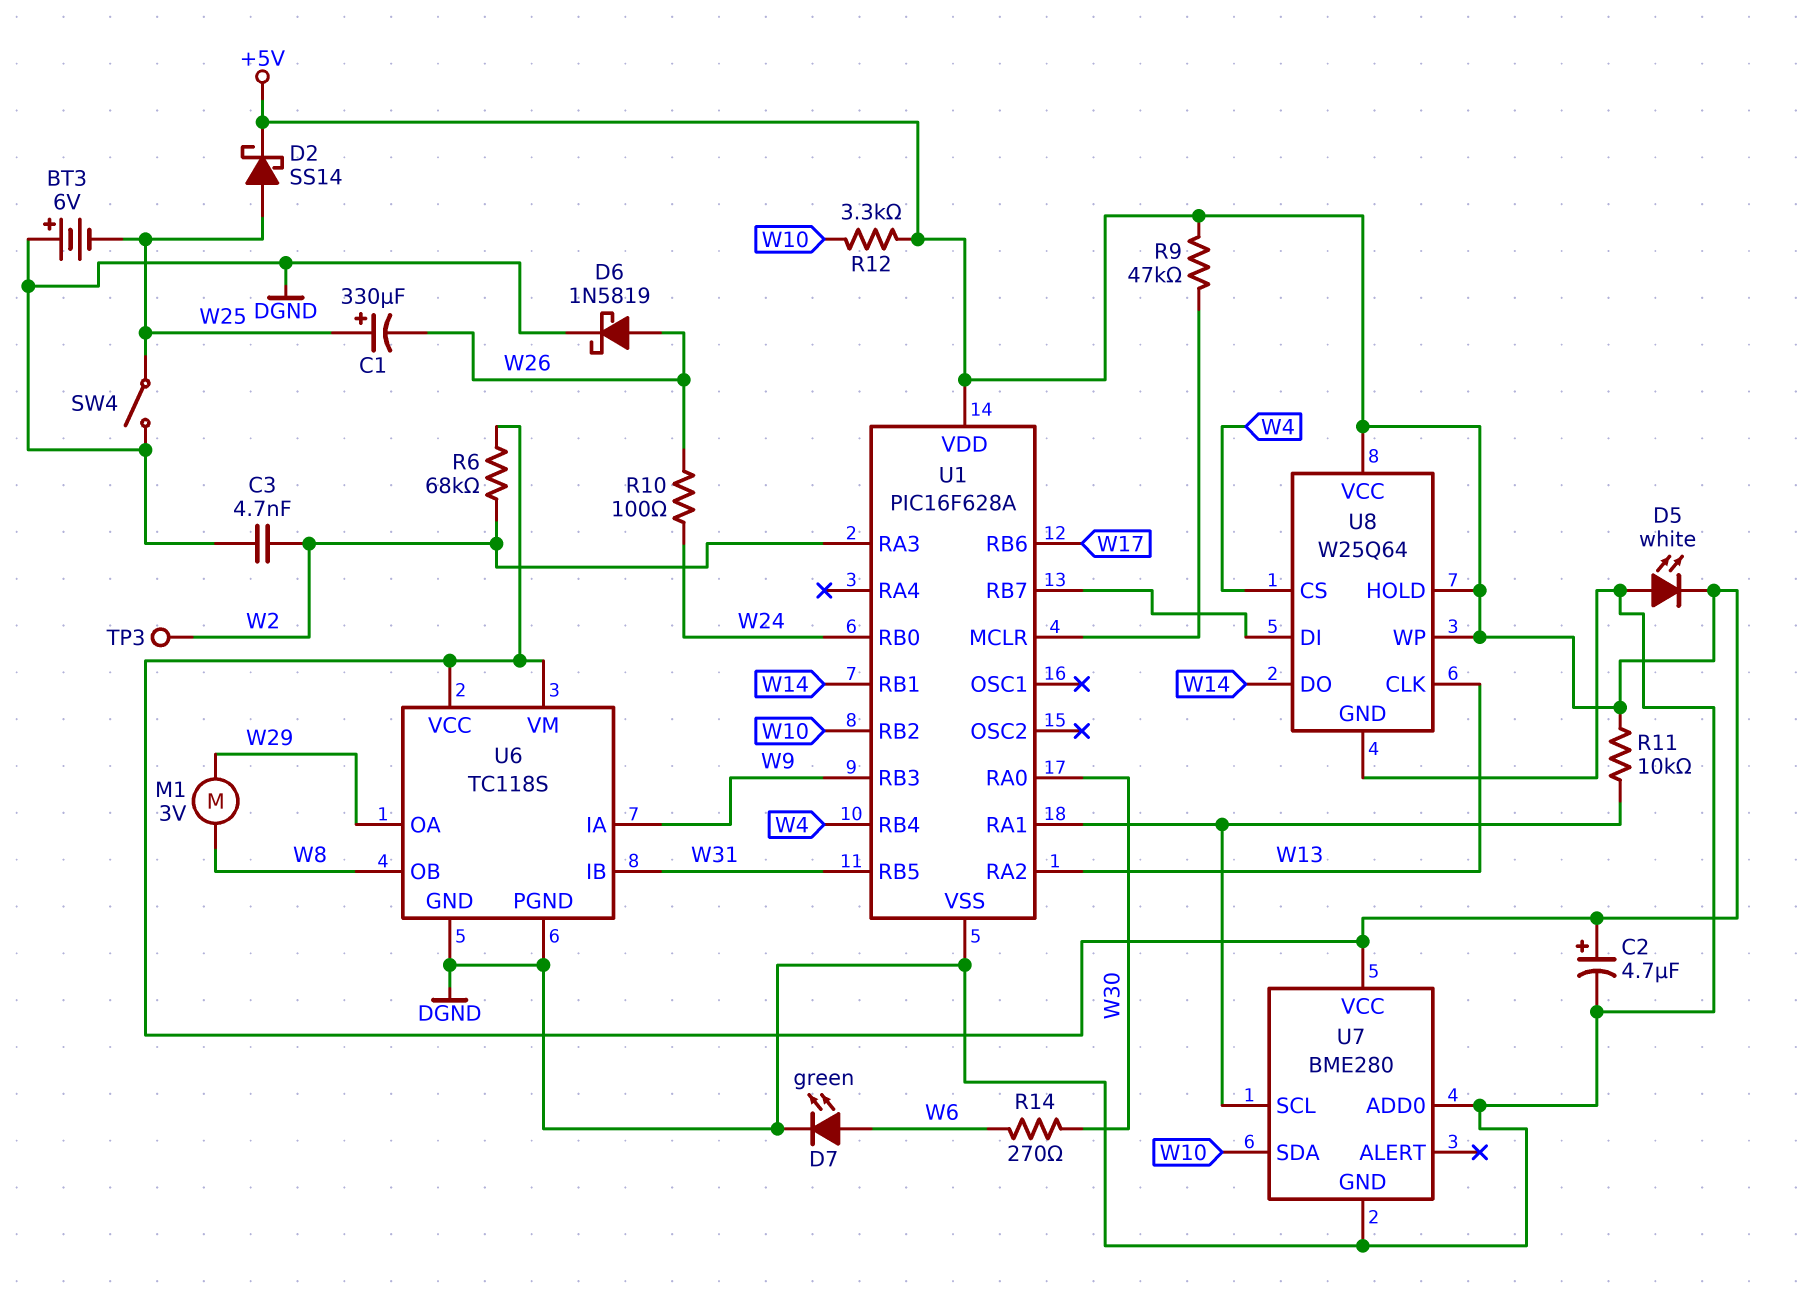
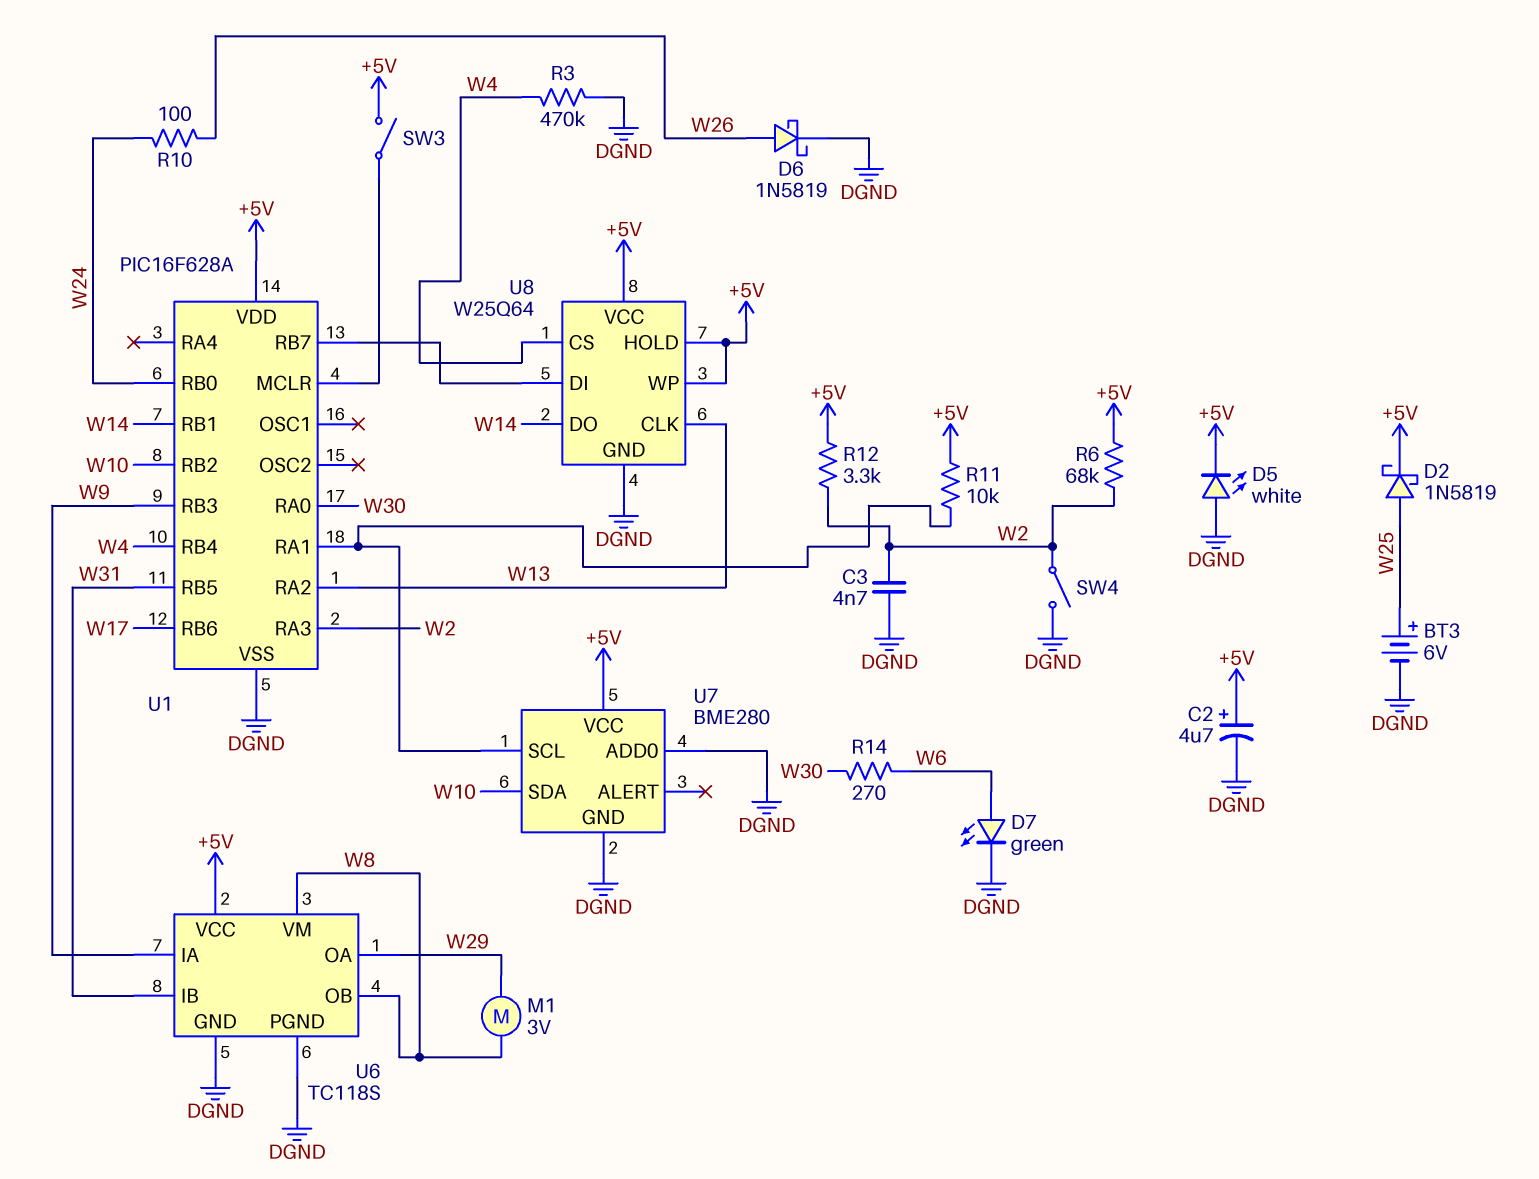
BT3: 6V (plus DGND, minus W25) -> 6V (plus W25, minus DGND)
C1: 330uF (plus W25, minus W26) -> none
D2: schottky SS14 (A W25, K +5V) -> schottky 1N5819 (A W25, K +5V)
R3: none -> 470k (DGND, W4)
R9: 47k (+5V, U1/MCLR) -> none
R12: 3.3k (+5V, W10) -> 3.3k (+5V, W2)
SW3: none -> switch (+5V, U1/MCLR)
SW4: switch (DGND, W25) -> switch (DGND, W2)
TP3: test point (W2) -> none
U6 pin VM: +5V -> W8

